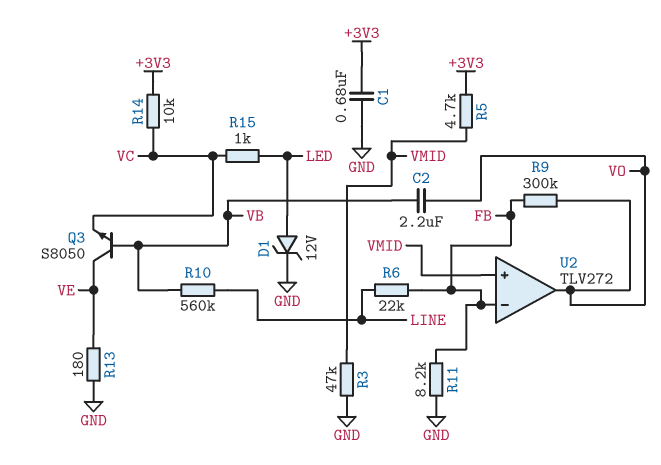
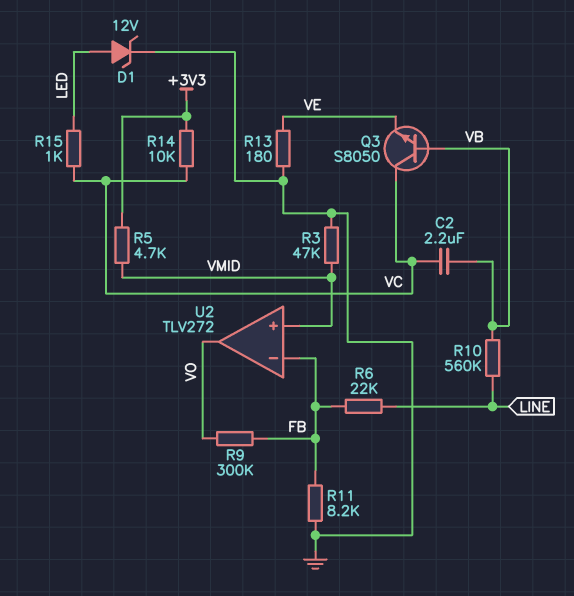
C1: 680nF (+3V3, GND) -> none
C2: 2.2uF (VB, VO) -> 2.2uF (VB, VC)
Q3: NPN S8050 (B VB, C VE, E VC) -> NPN S8050 (B VB, C VC, E VE)

